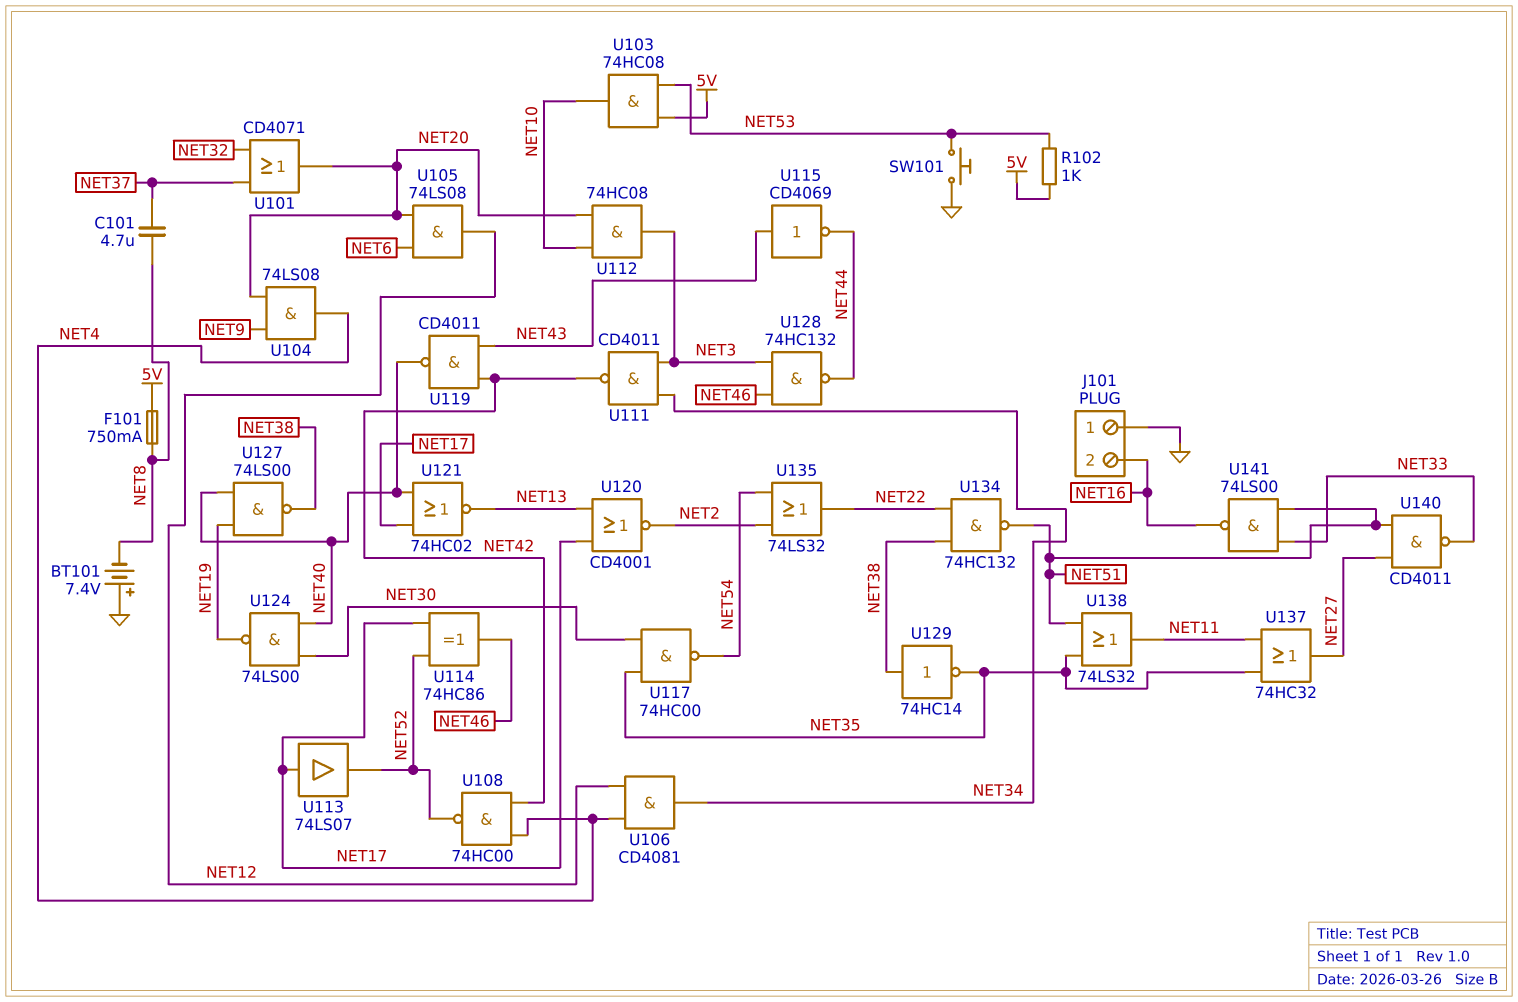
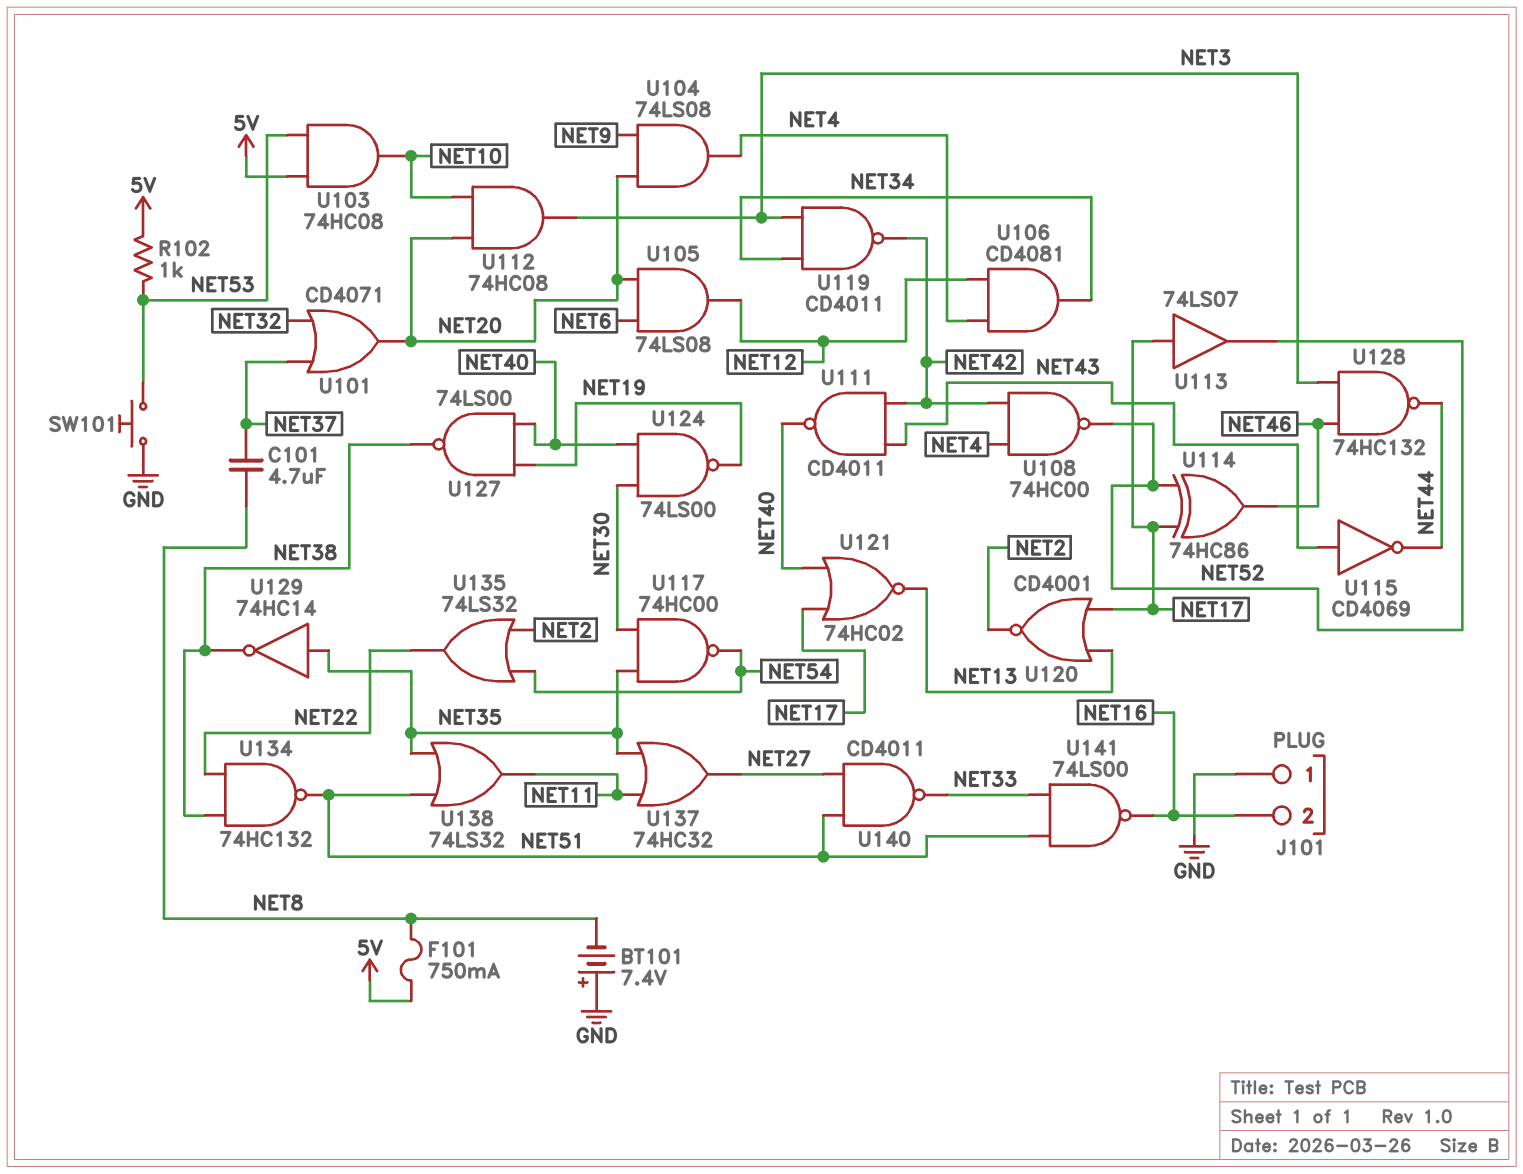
U111: NAND CD4011 (in NET3, in NET34, out NET42) -> NAND CD4011 (in NET42, in NET43, out NET40)
U119: NAND CD4011 (in NET42, in NET43, out NET40) -> NAND CD4011 (in NET3, in NET34, out NET42)
U129: NOT 74HC14 (in NET38, out NET35) -> NOT 74HC14 (in NET35, out NET38)

